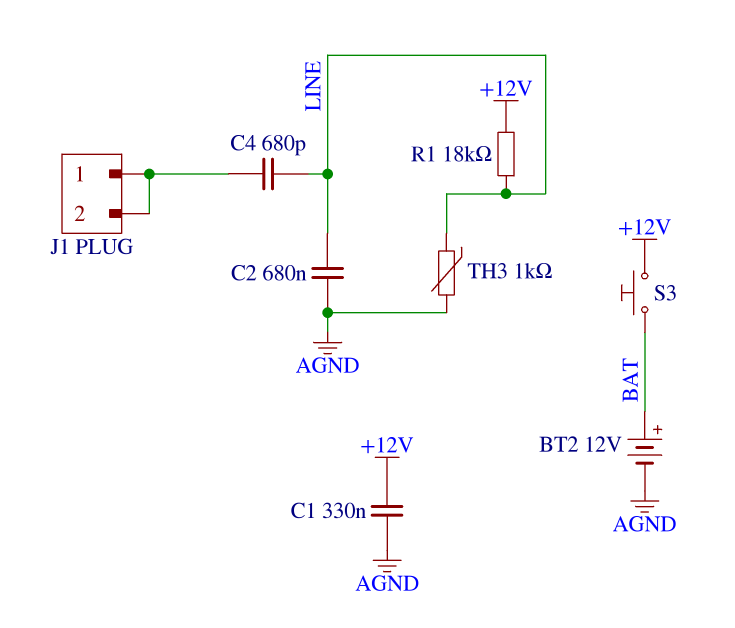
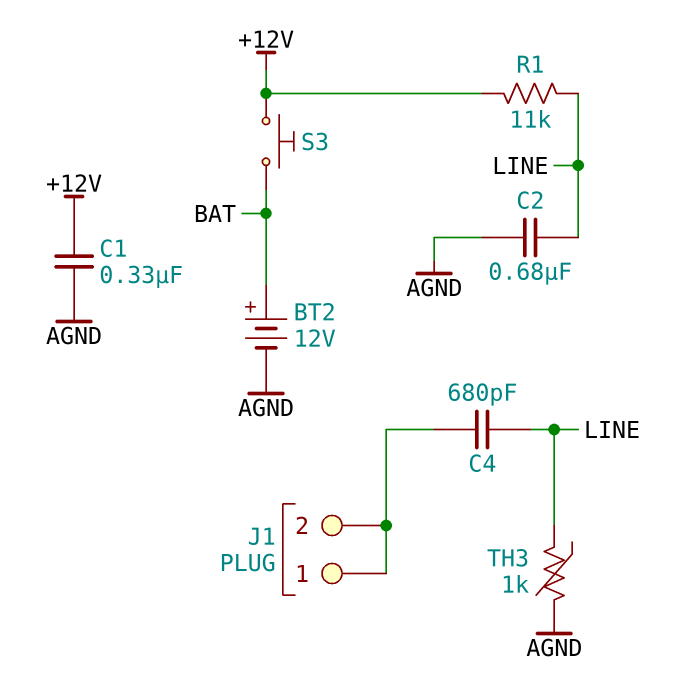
R1: 18k (+12V, LINE) -> 11k (+12V, LINE)

